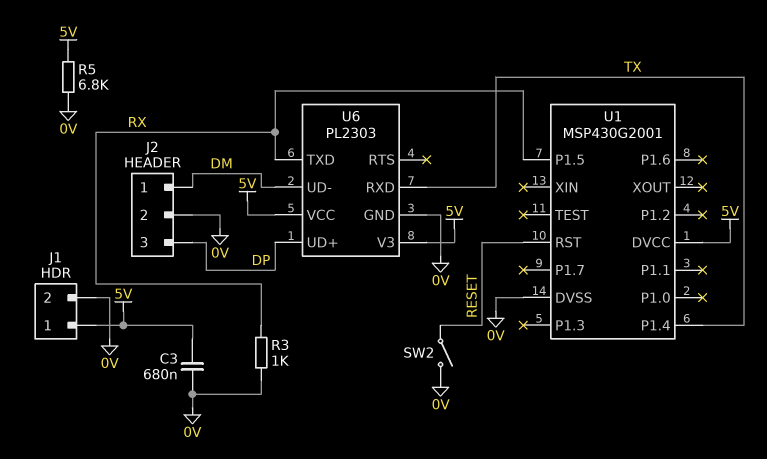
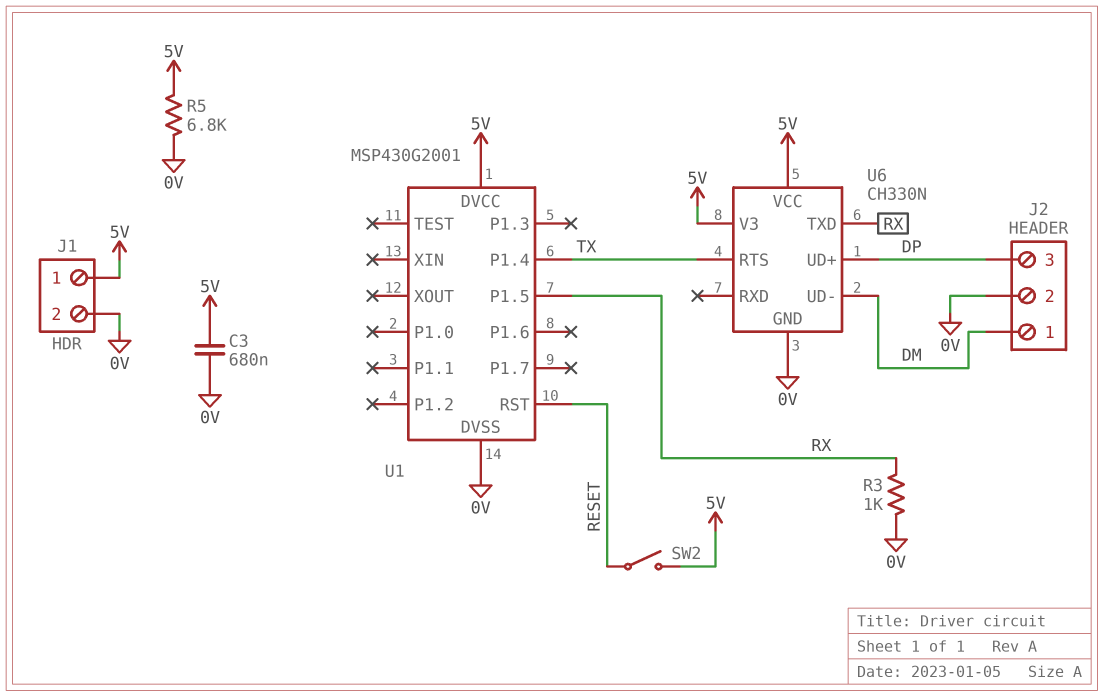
SW2: switch (0V, RESET) -> switch (5V, RESET)
U6: PL2303 -> CH330N
U6 pin RTS: none -> TX
U6 pin RXD: TX -> none

